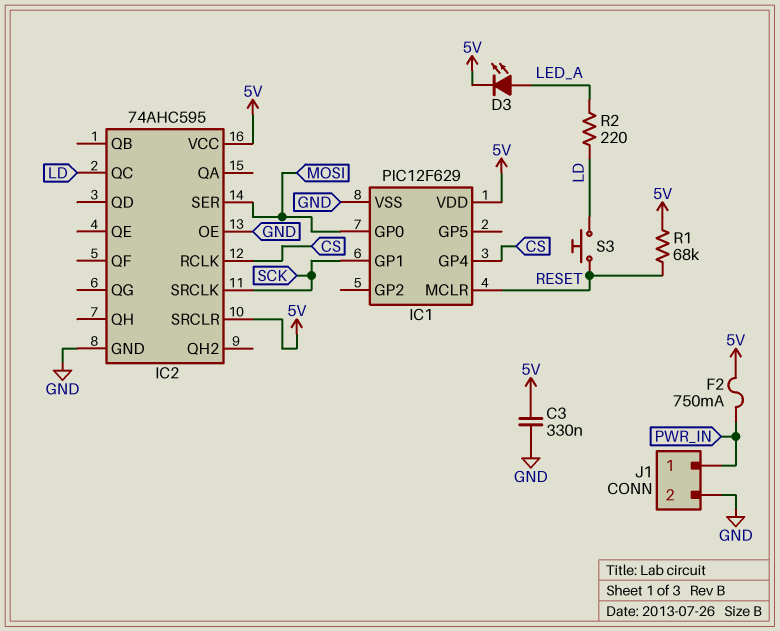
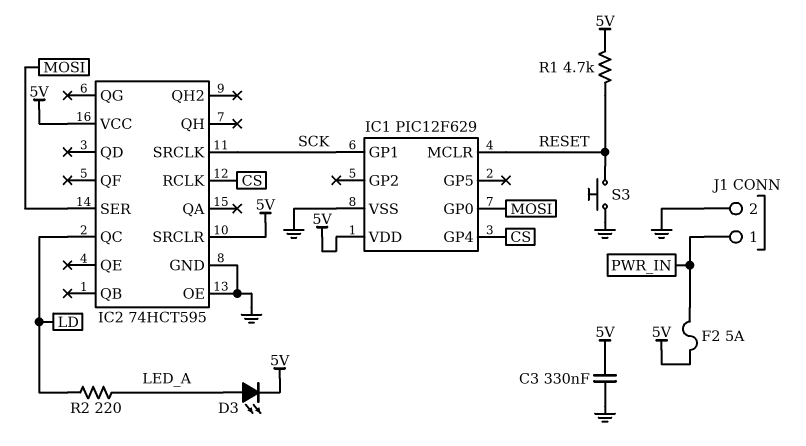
F2: 750mA (5V, PWR_IN) -> 5A (5V, PWR_IN)
IC2: 74AHC595 -> 74HCT595
R1: 68k (5V, RESET) -> 4.7k (5V, RESET)
S3: button (LD, RESET) -> button (GND, RESET)

